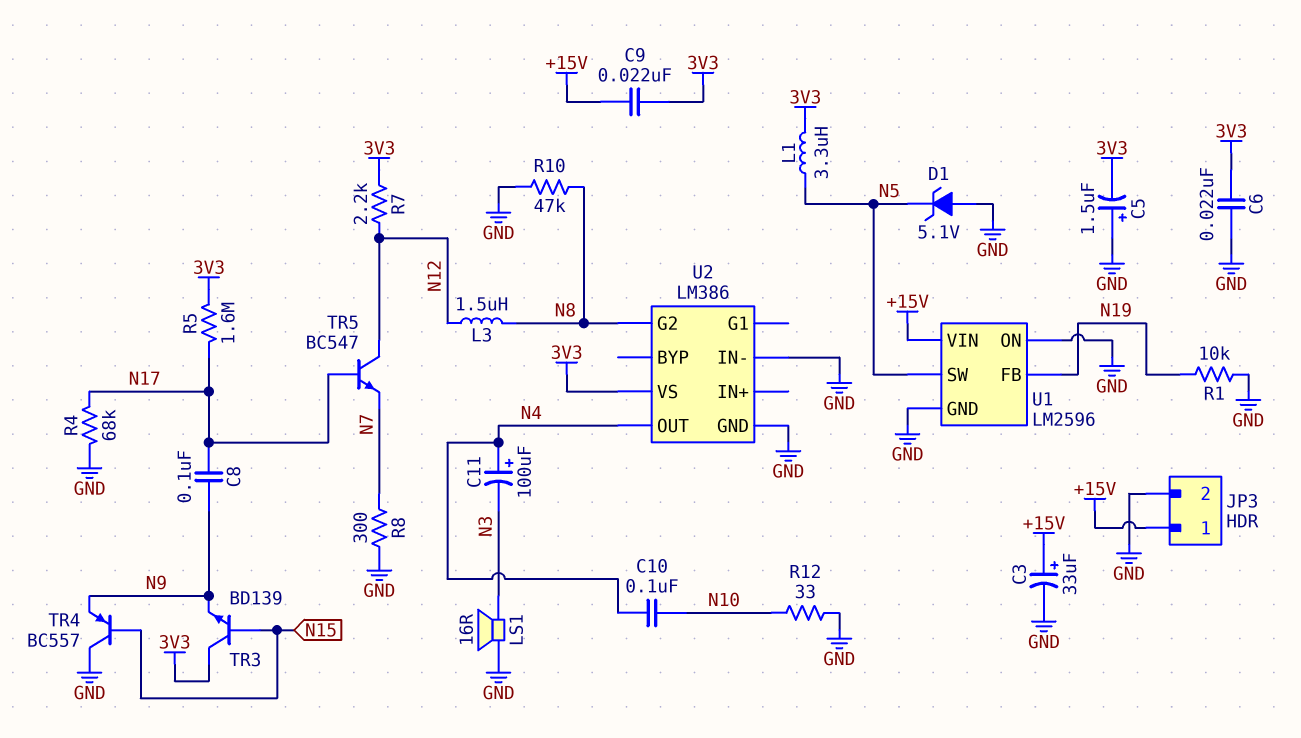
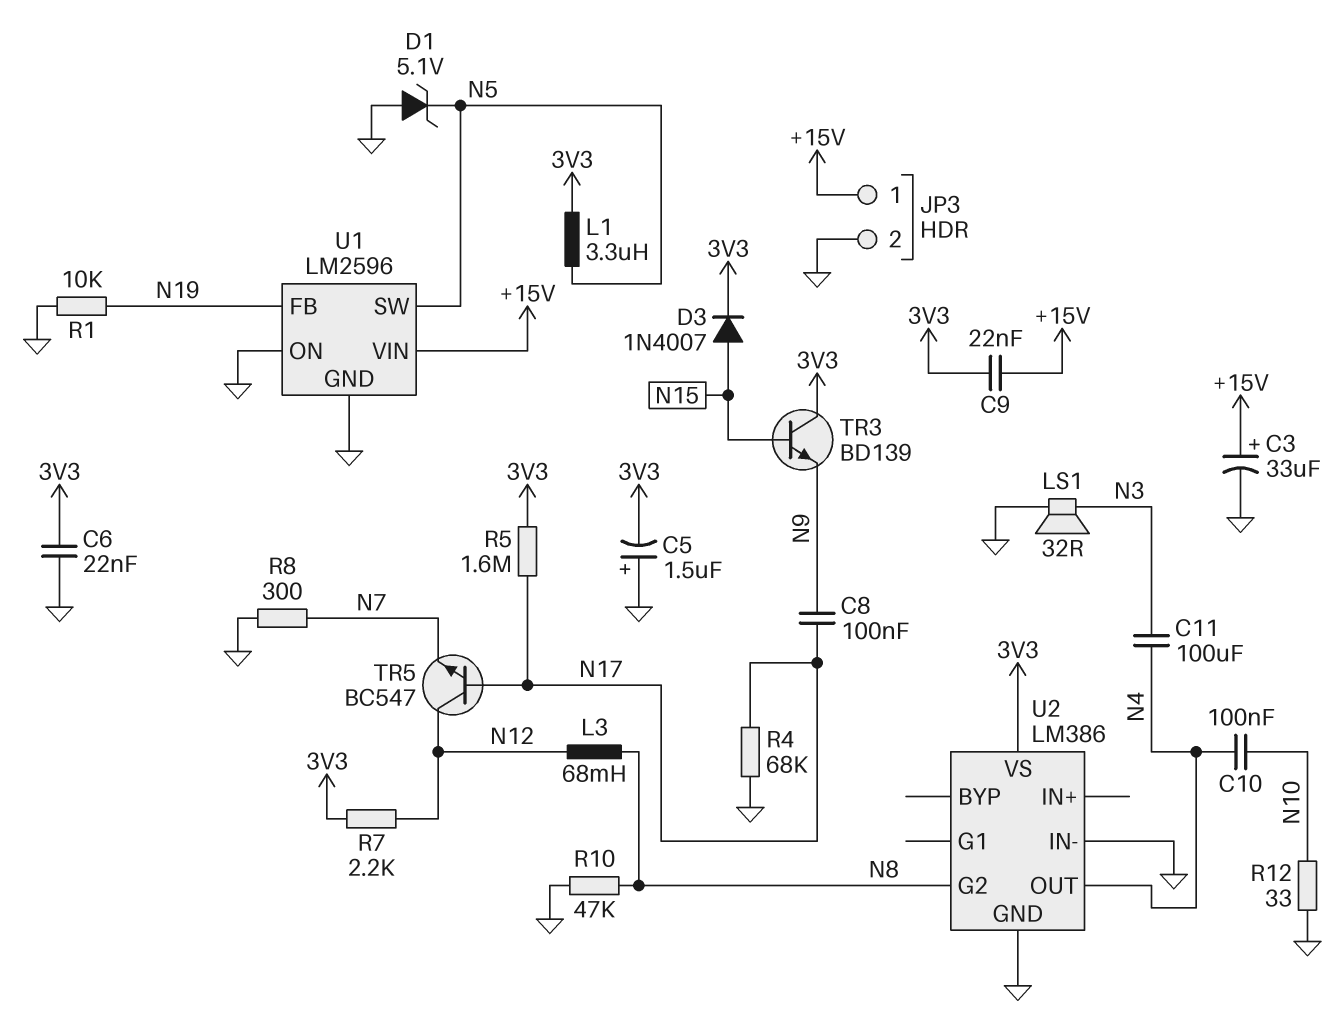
C11: 100uF (plus N4, minus N3) -> 100uF (N3, N4)
D3: none -> diode 1N4007 (A N15, K 3V3)
L3: 1.5uH (N8, N12) -> 68mH (N8, N12)
LS1: speaker 16R (GND, N3) -> speaker 32R (GND, N3)
TR4: PNP BC557 (B N15, C GND, E N9) -> none

